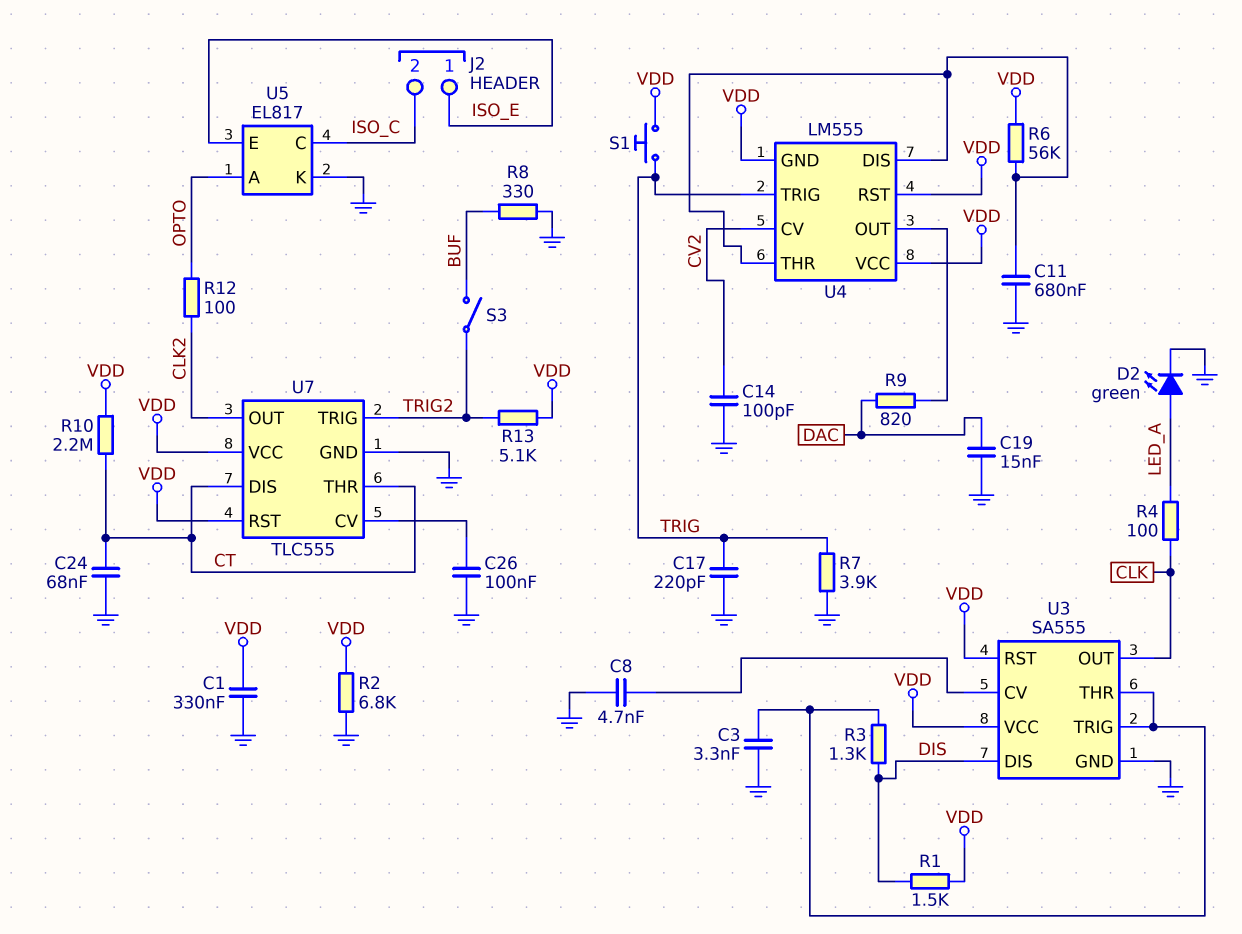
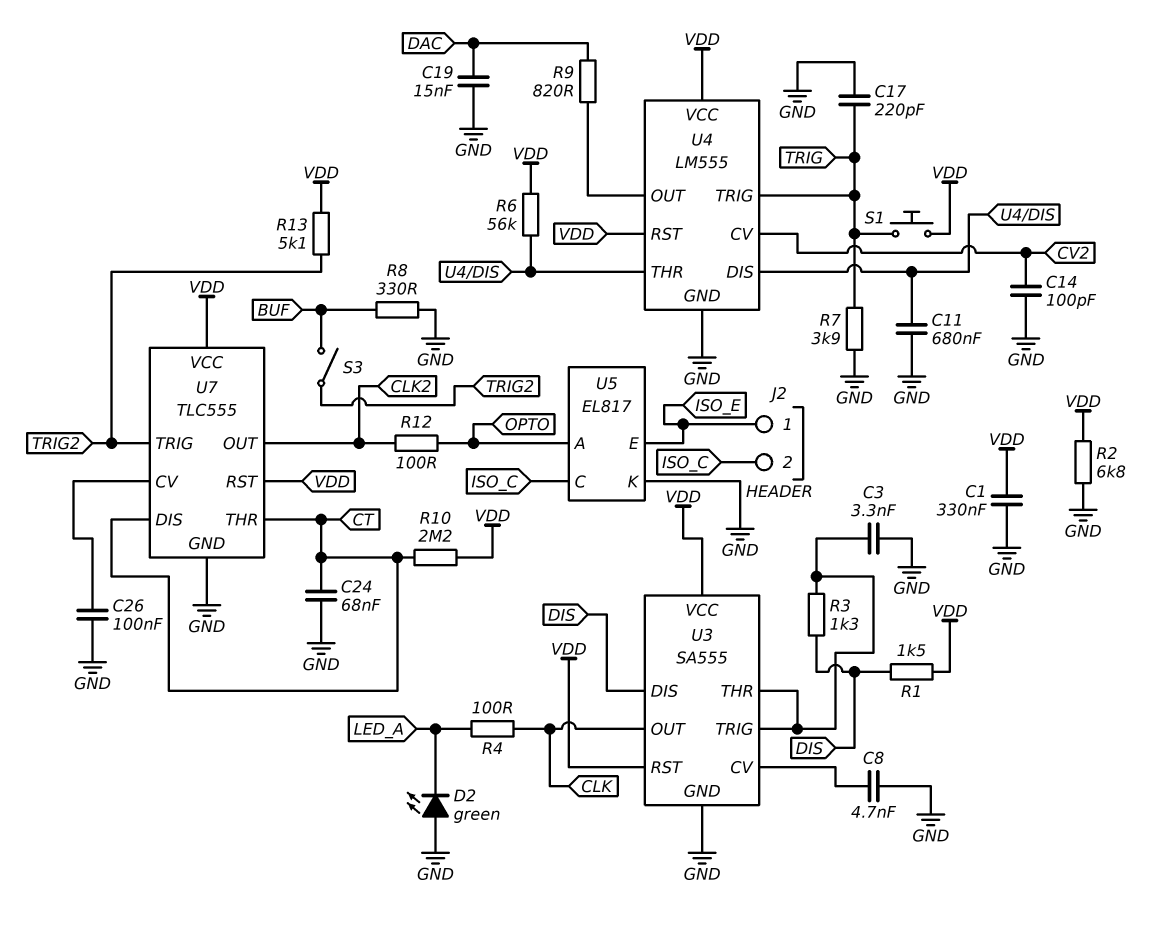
D2: LED green (A LED_A, K GND) -> LED green (A GND, K LED_A)
U4 pin GND: VDD -> GND

